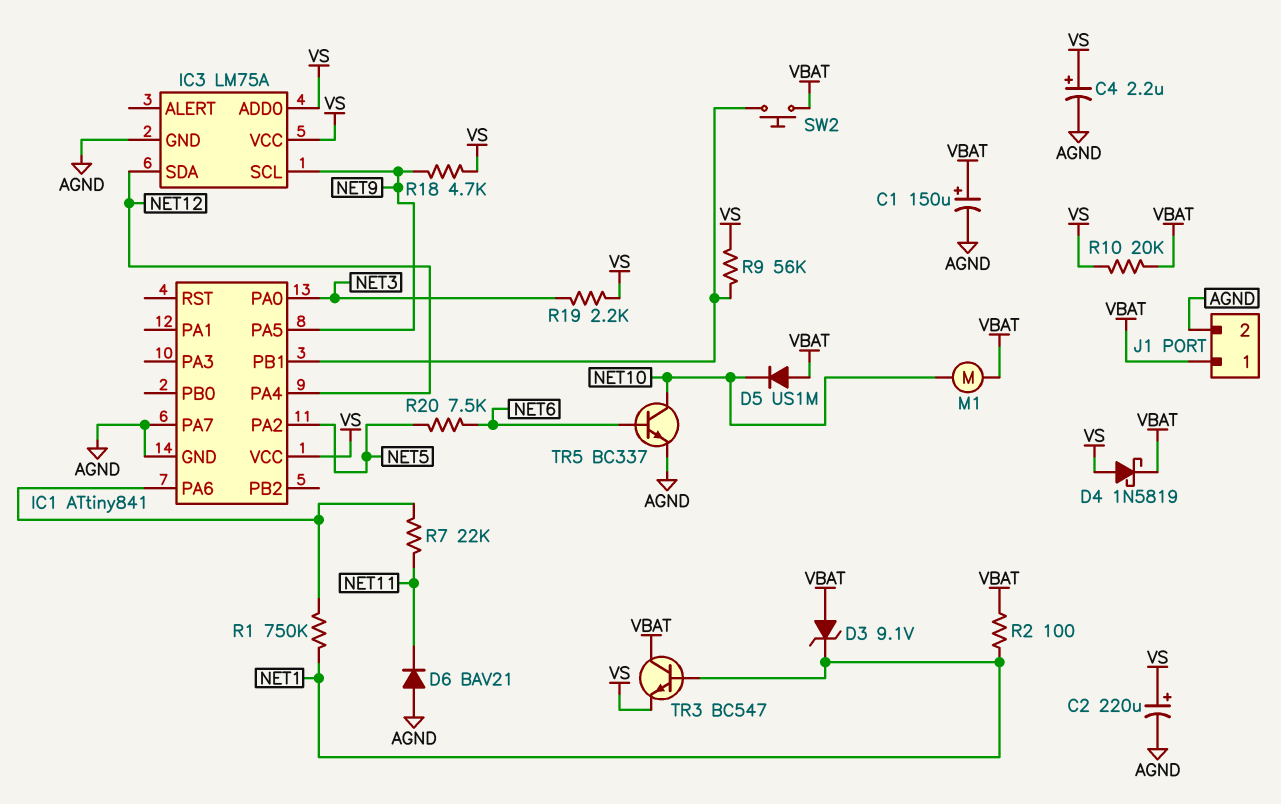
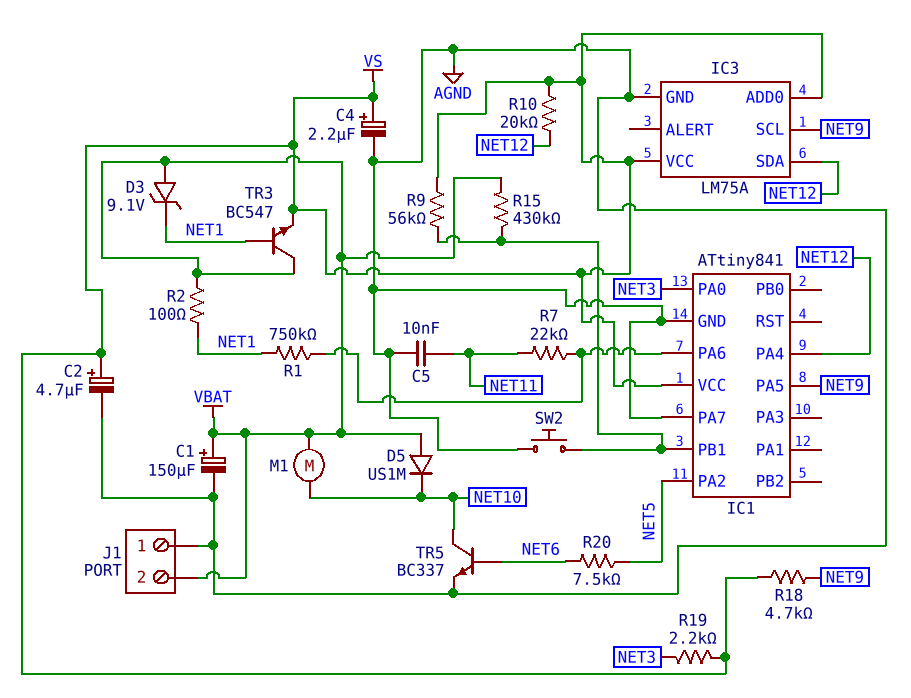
C2: 220uF (plus VS, minus AGND) -> 4.7uF (plus VS, minus AGND)
C5: none -> 10nF (AGND, NET11)
D4: schottky 1N5819 (A VS, K VBAT) -> none
D6: diode BAV21 (A AGND, K NET11) -> none
J1 pin 1: VBAT -> AGND
J1 pin 2: AGND -> VBAT
R10: 20k (VBAT, VS) -> 20k (NET12, VS)
R15: none -> 430k (IC1/PB1, VBAT)
SW2: button (IC1/PB1, VBAT) -> button (AGND, IC1/PB1)

